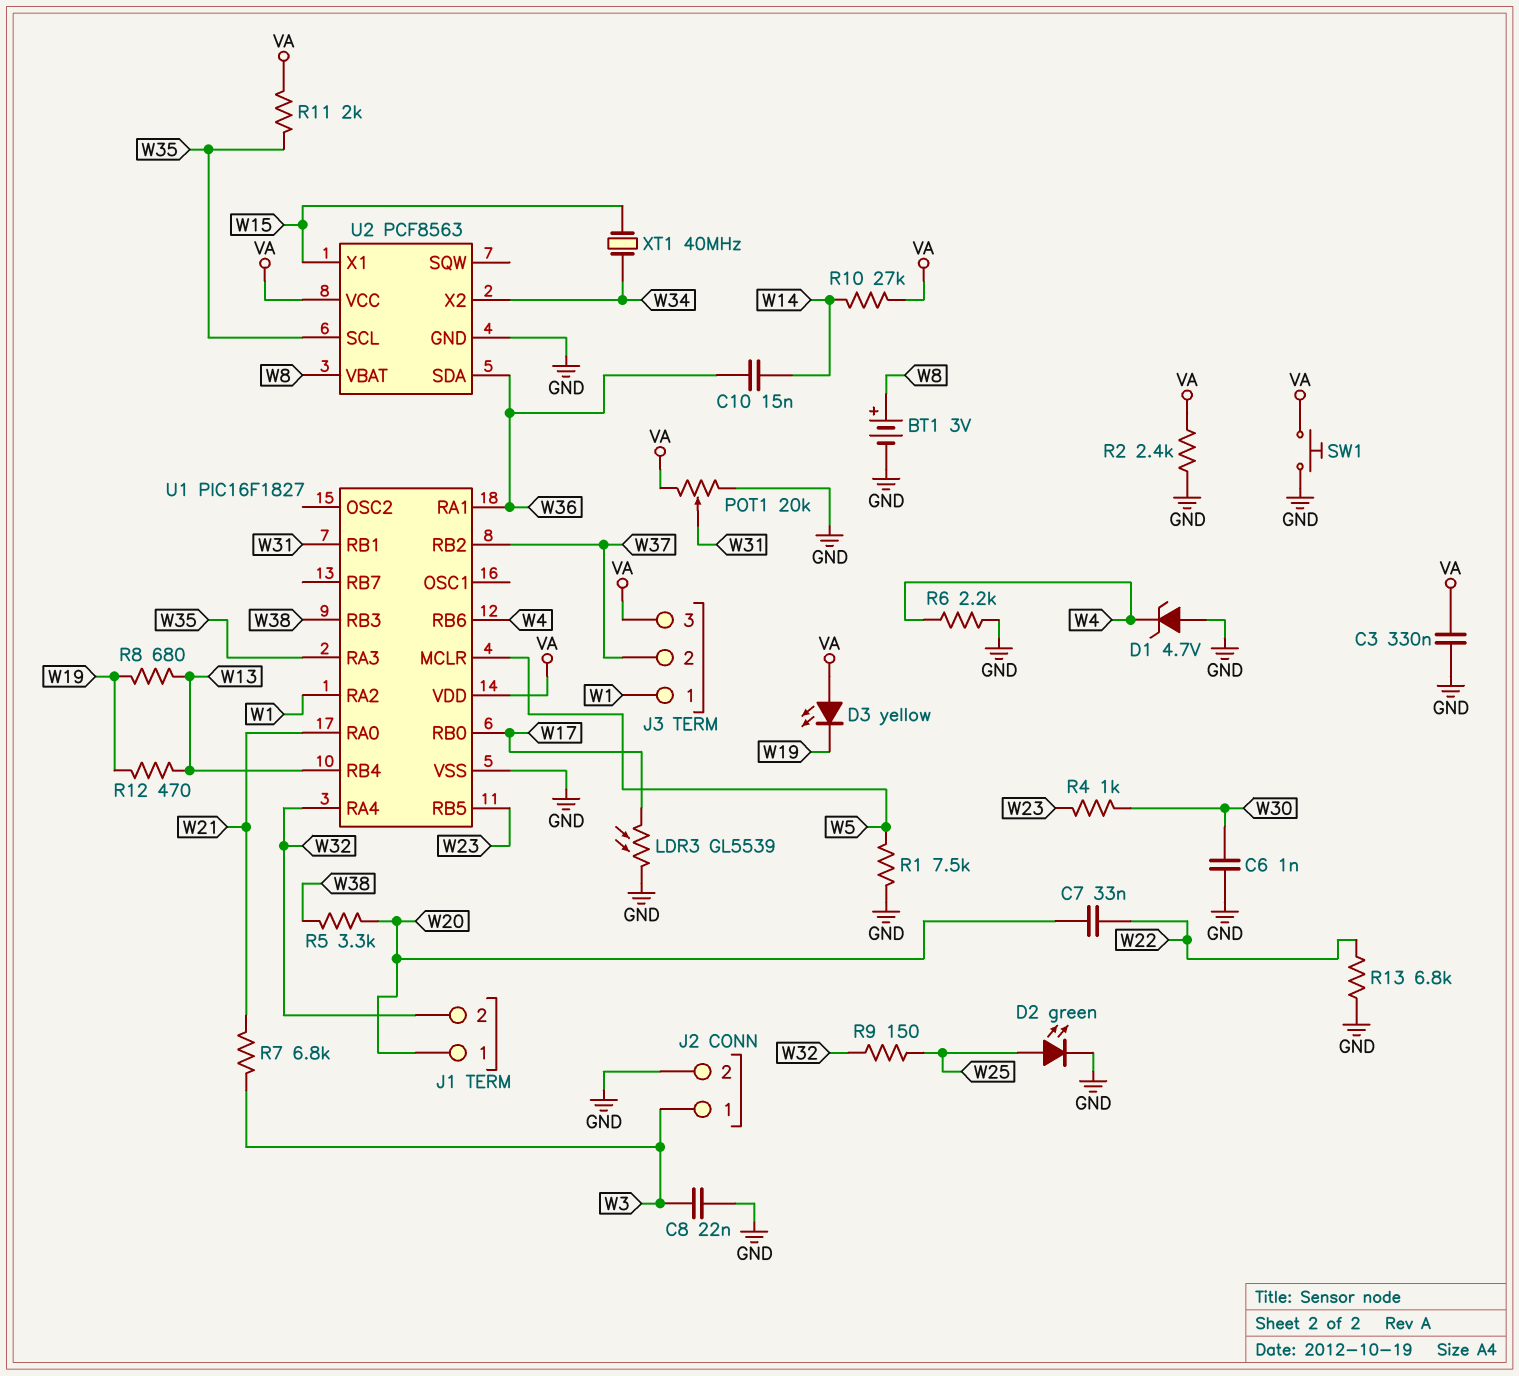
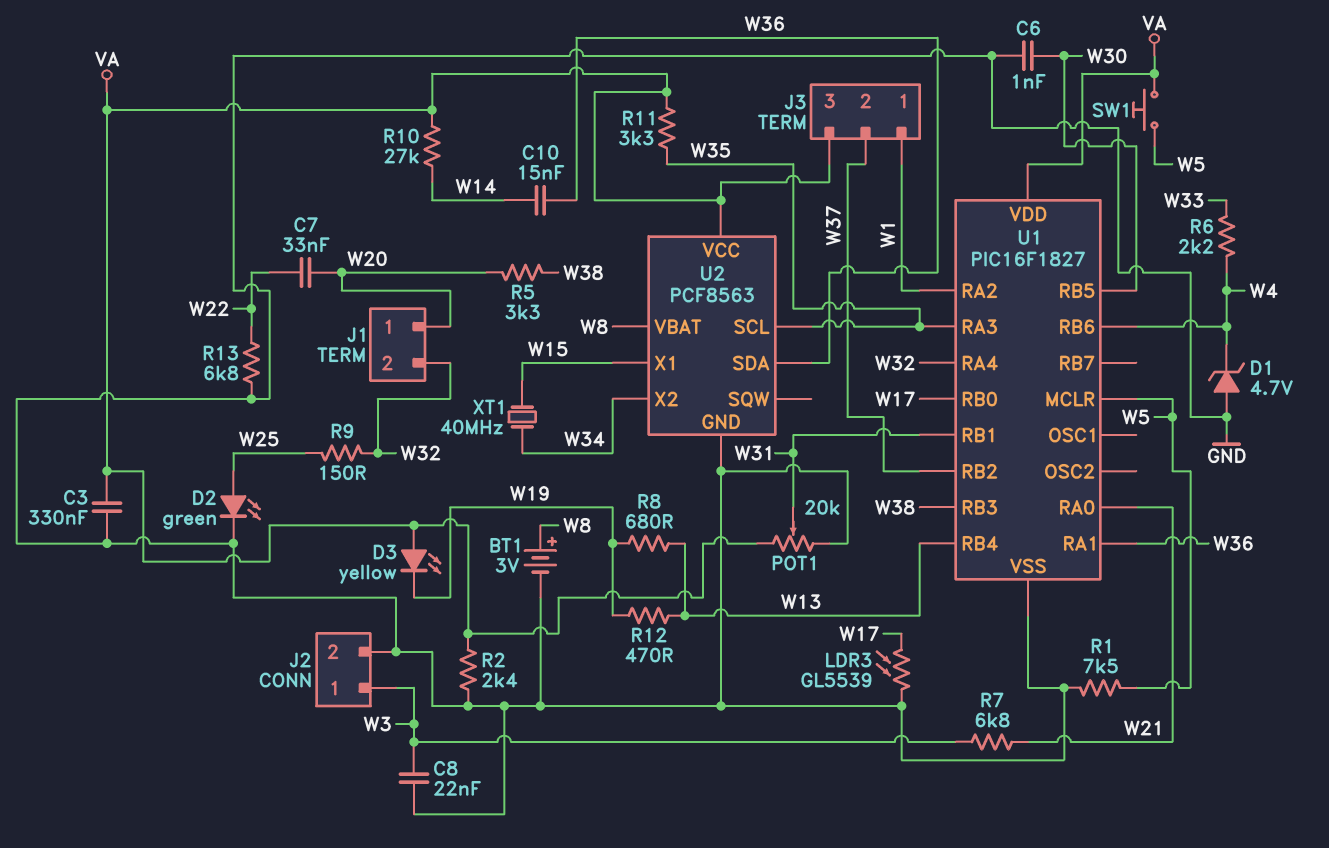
R4: 1k (W23, W30) -> none
R6: 2.2k (GND, W4) -> 2.2k (W4, W33)
R11: 2k (VA, W35) -> 3.3k (VA, W35)
SW1: button (GND, VA) -> button (VA, W5)
U1 pin RB5: W23 -> W30

